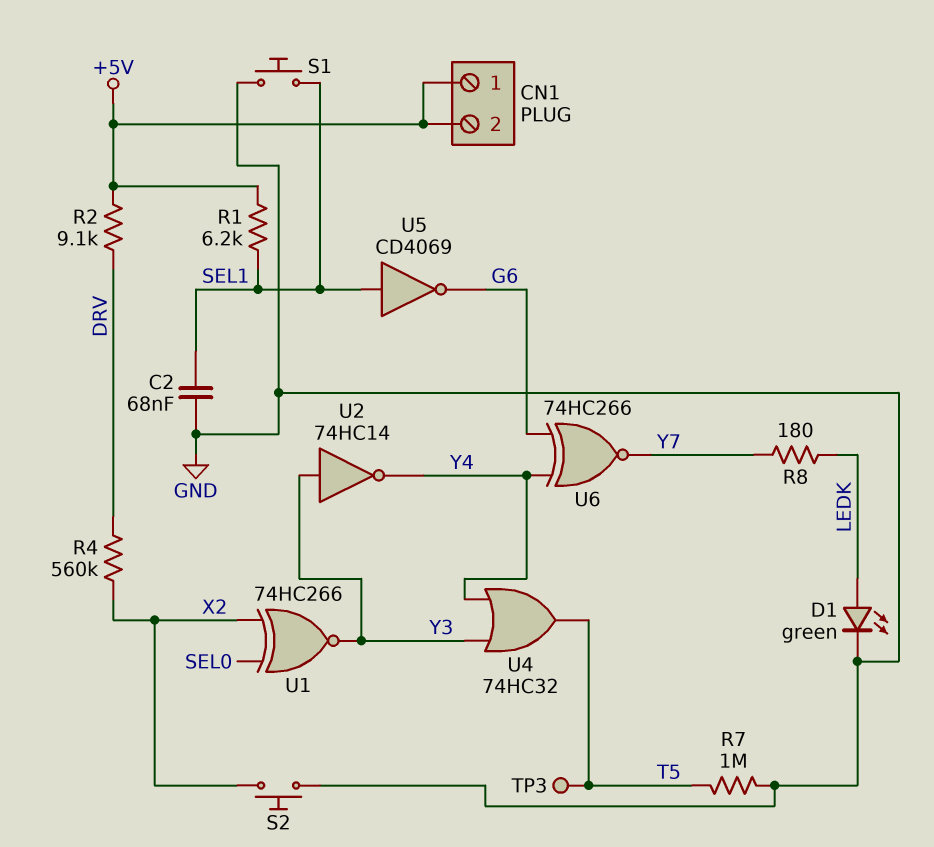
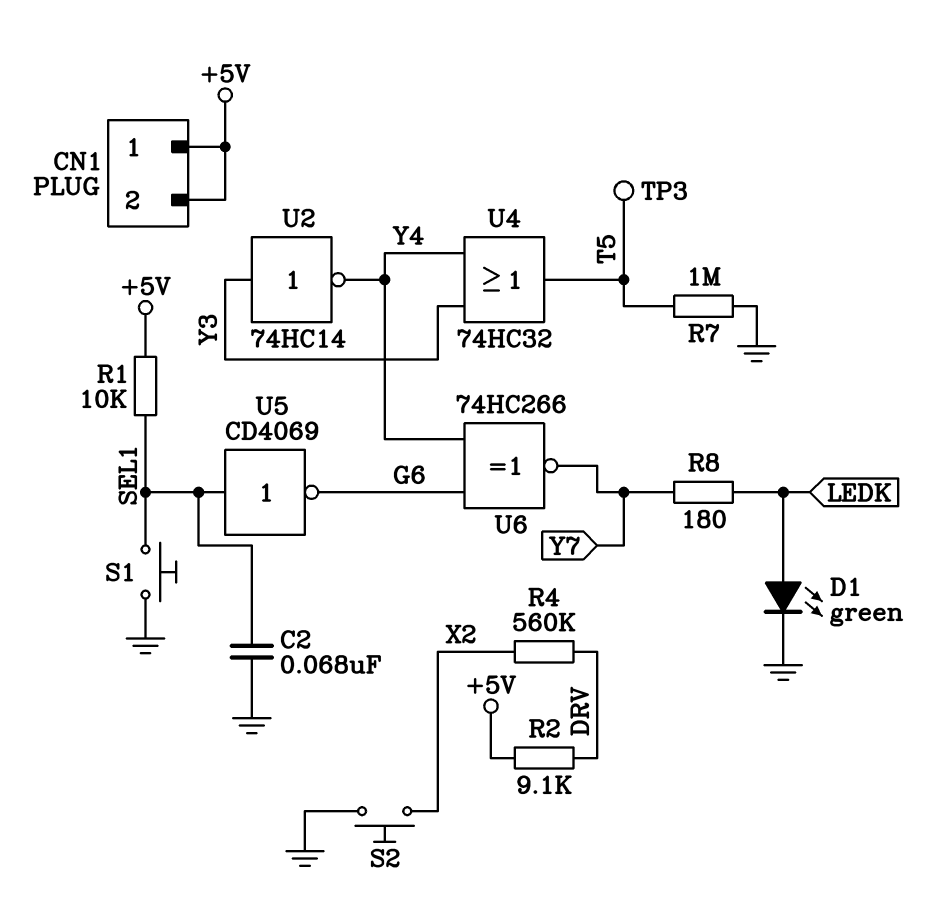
R1: 6.2k (+5V, SEL1) -> 10k (+5V, SEL1)
U1: XNOR 74HC266 (in SEL0, in X2, out Y3) -> none

